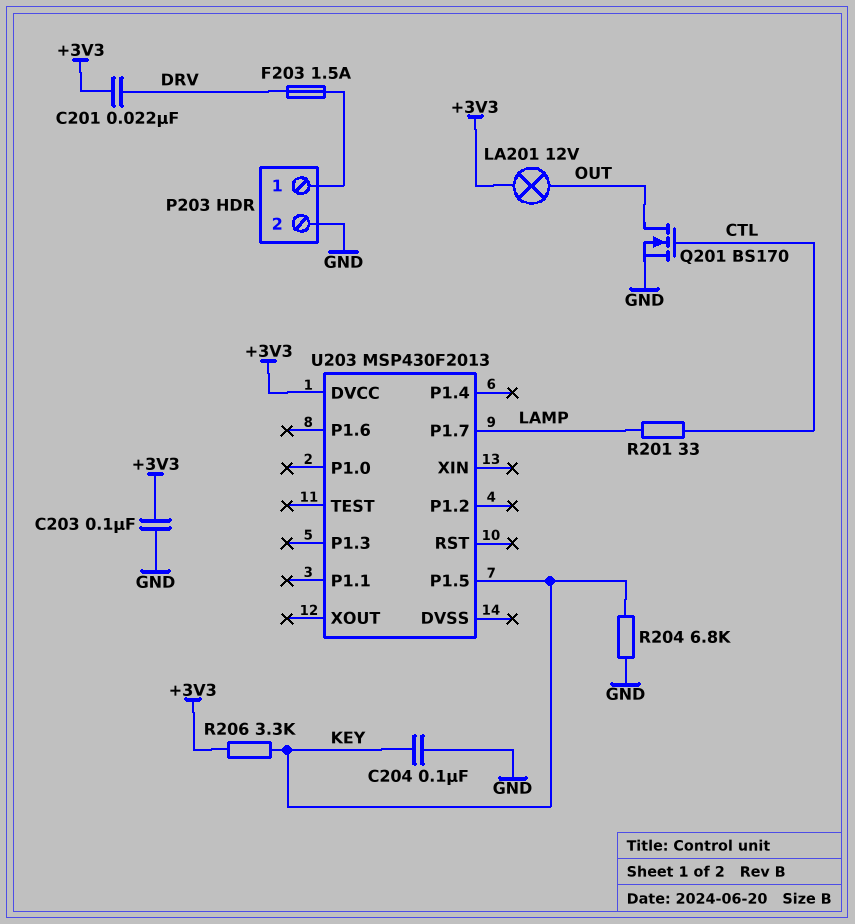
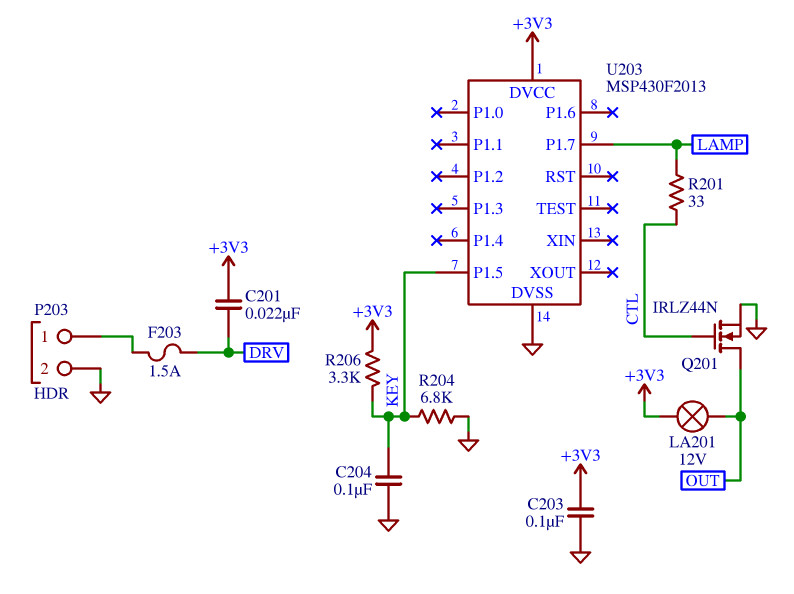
Q201: NMOS BS170 (G CTL, D OUT, S GND) -> NMOS IRLZ44N (G CTL, D OUT, S GND)
U203 pin DVSS: none -> GND

